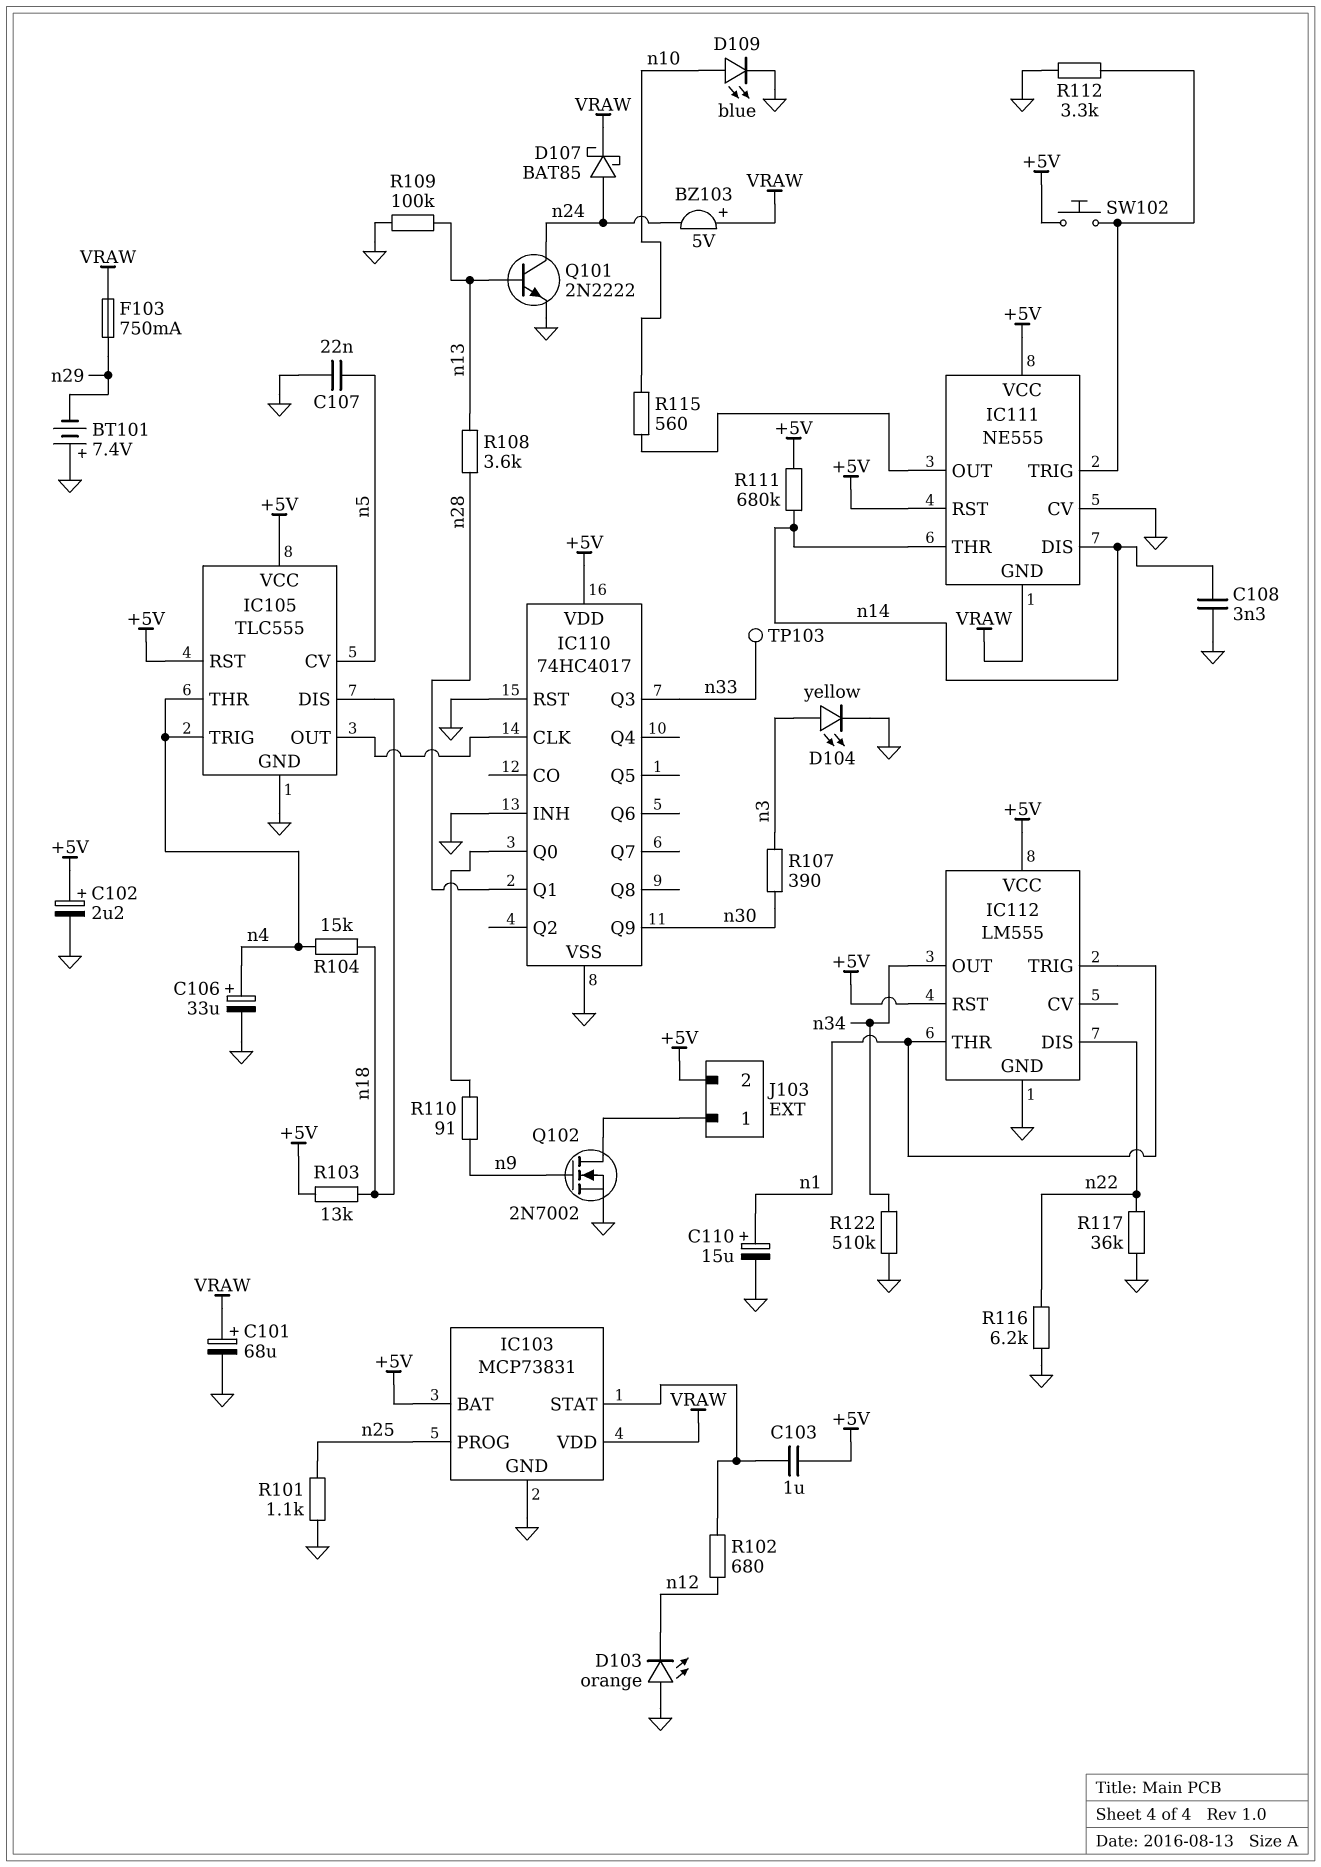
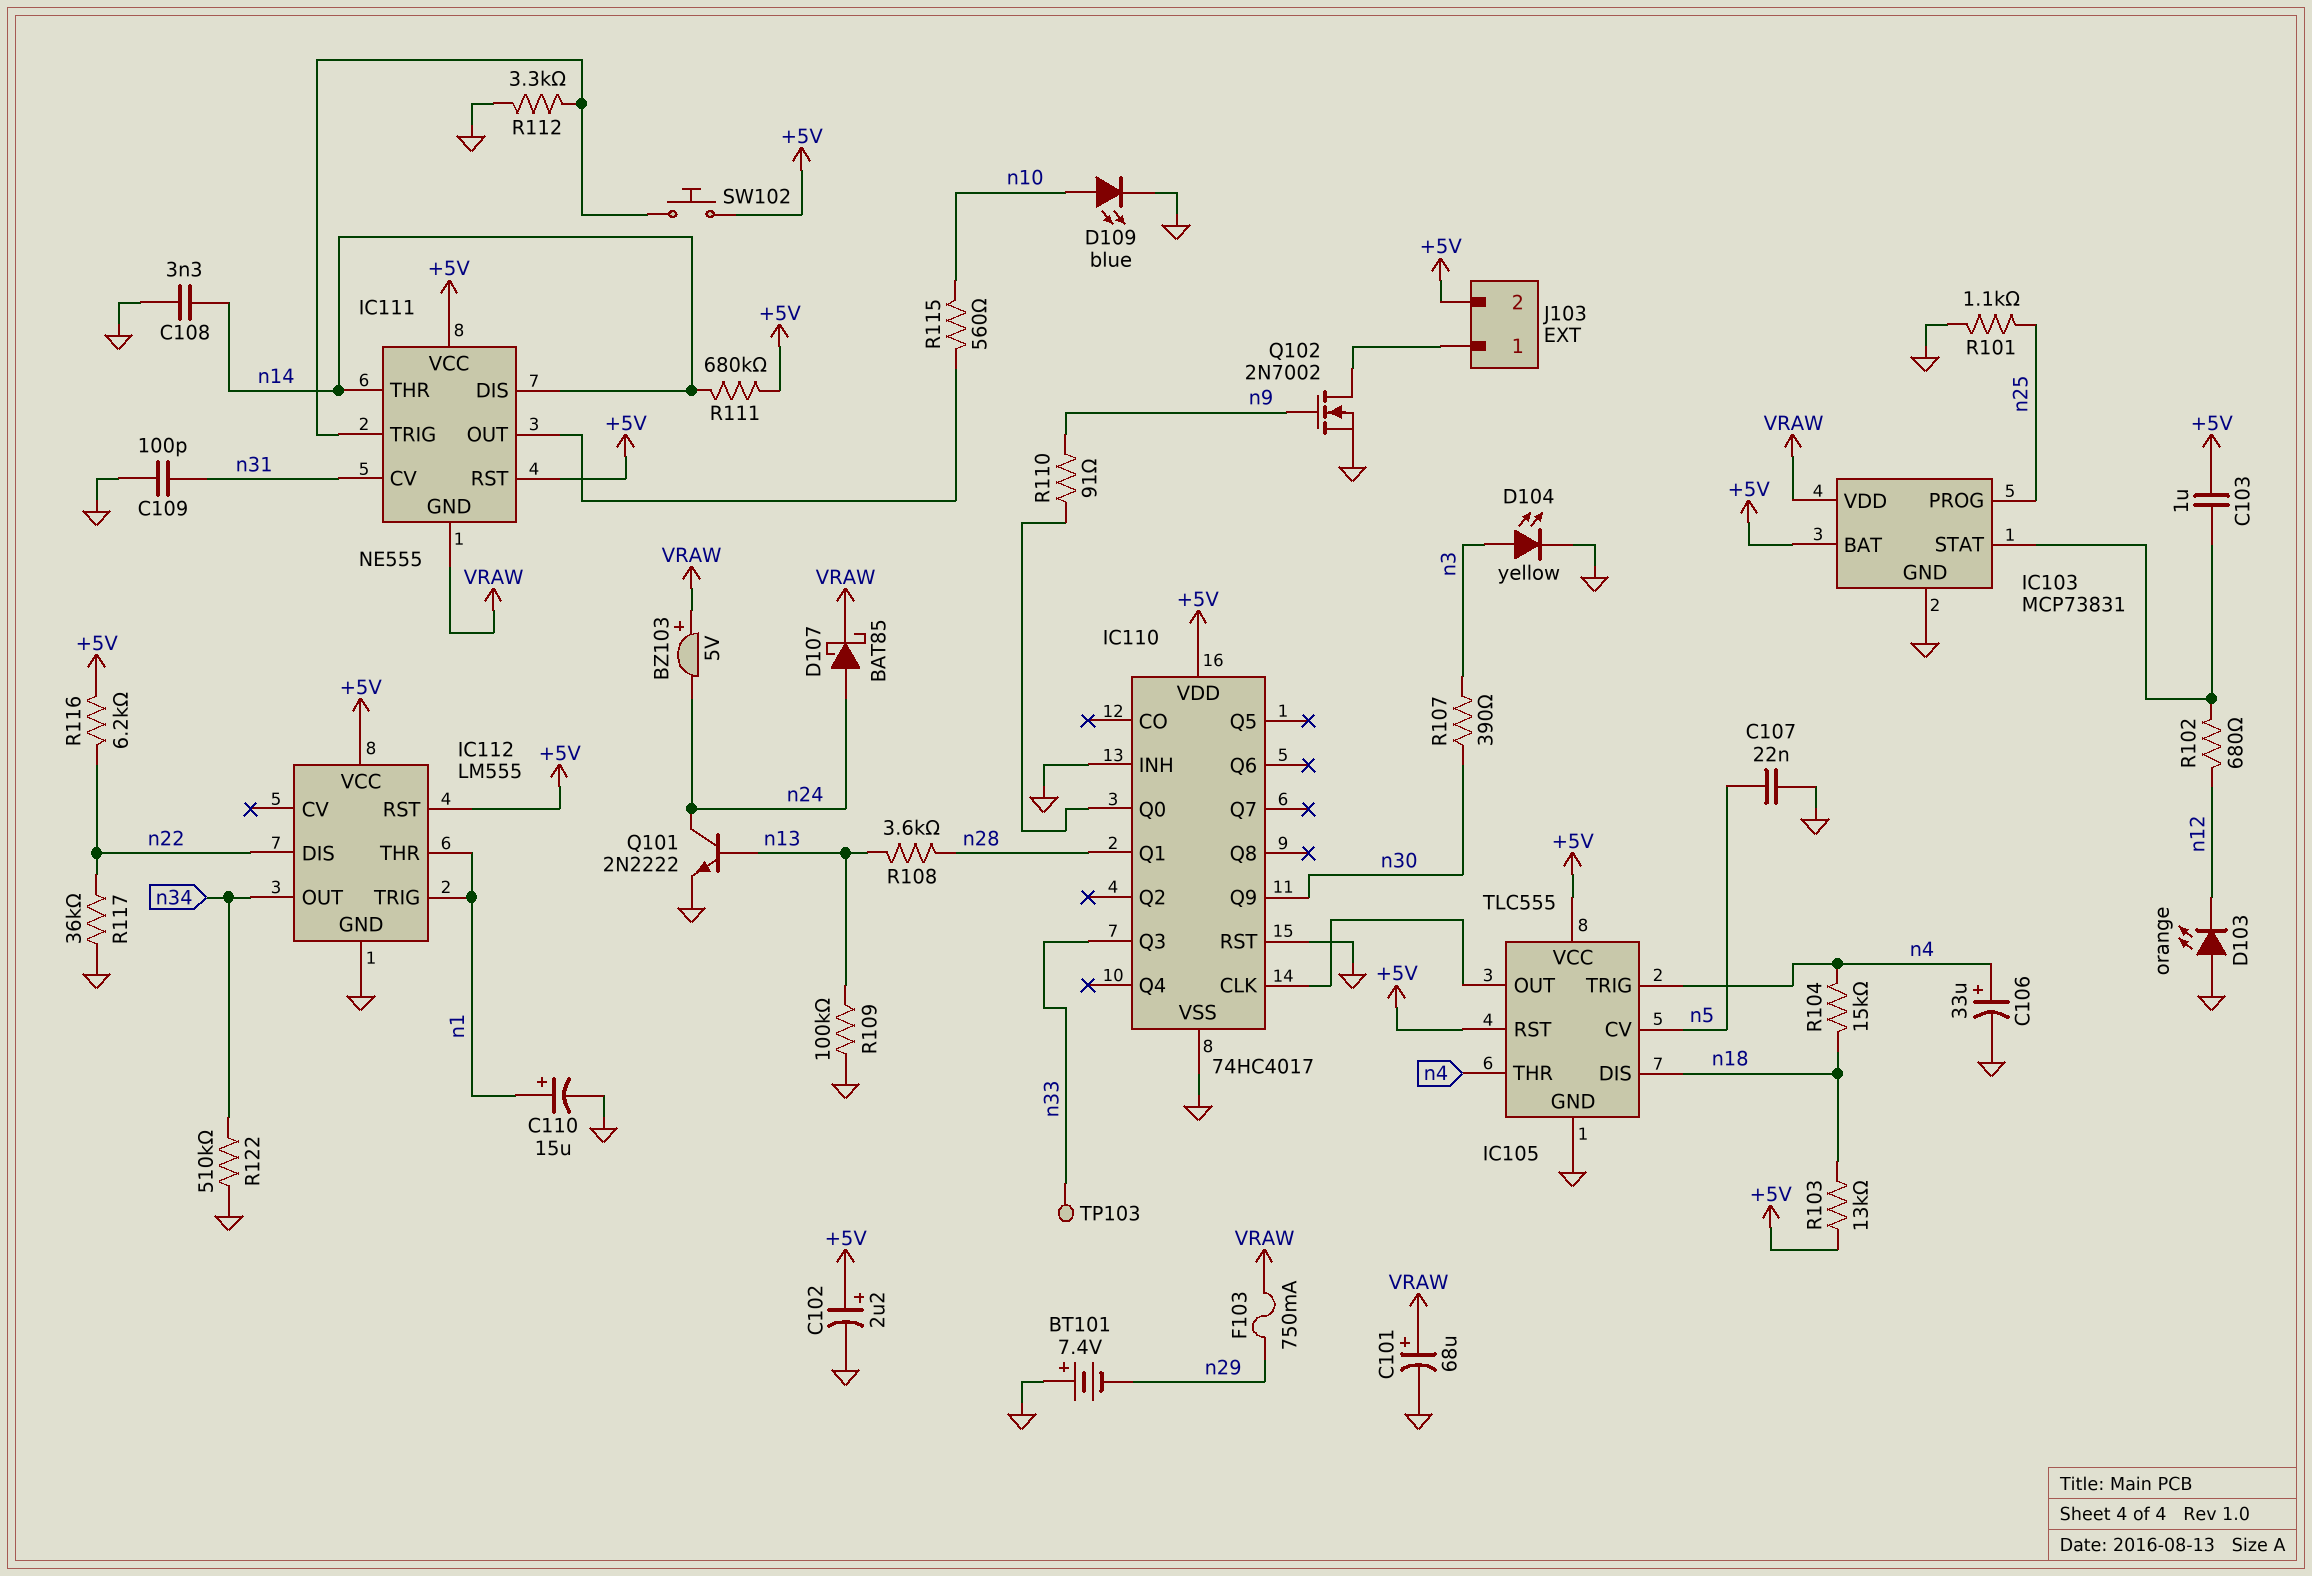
C109: none -> 100pF (GND, n31)
IC111 pin CV: GND -> n31
R116: 6.2k (GND, n22) -> 6.2k (+5V, n22)

